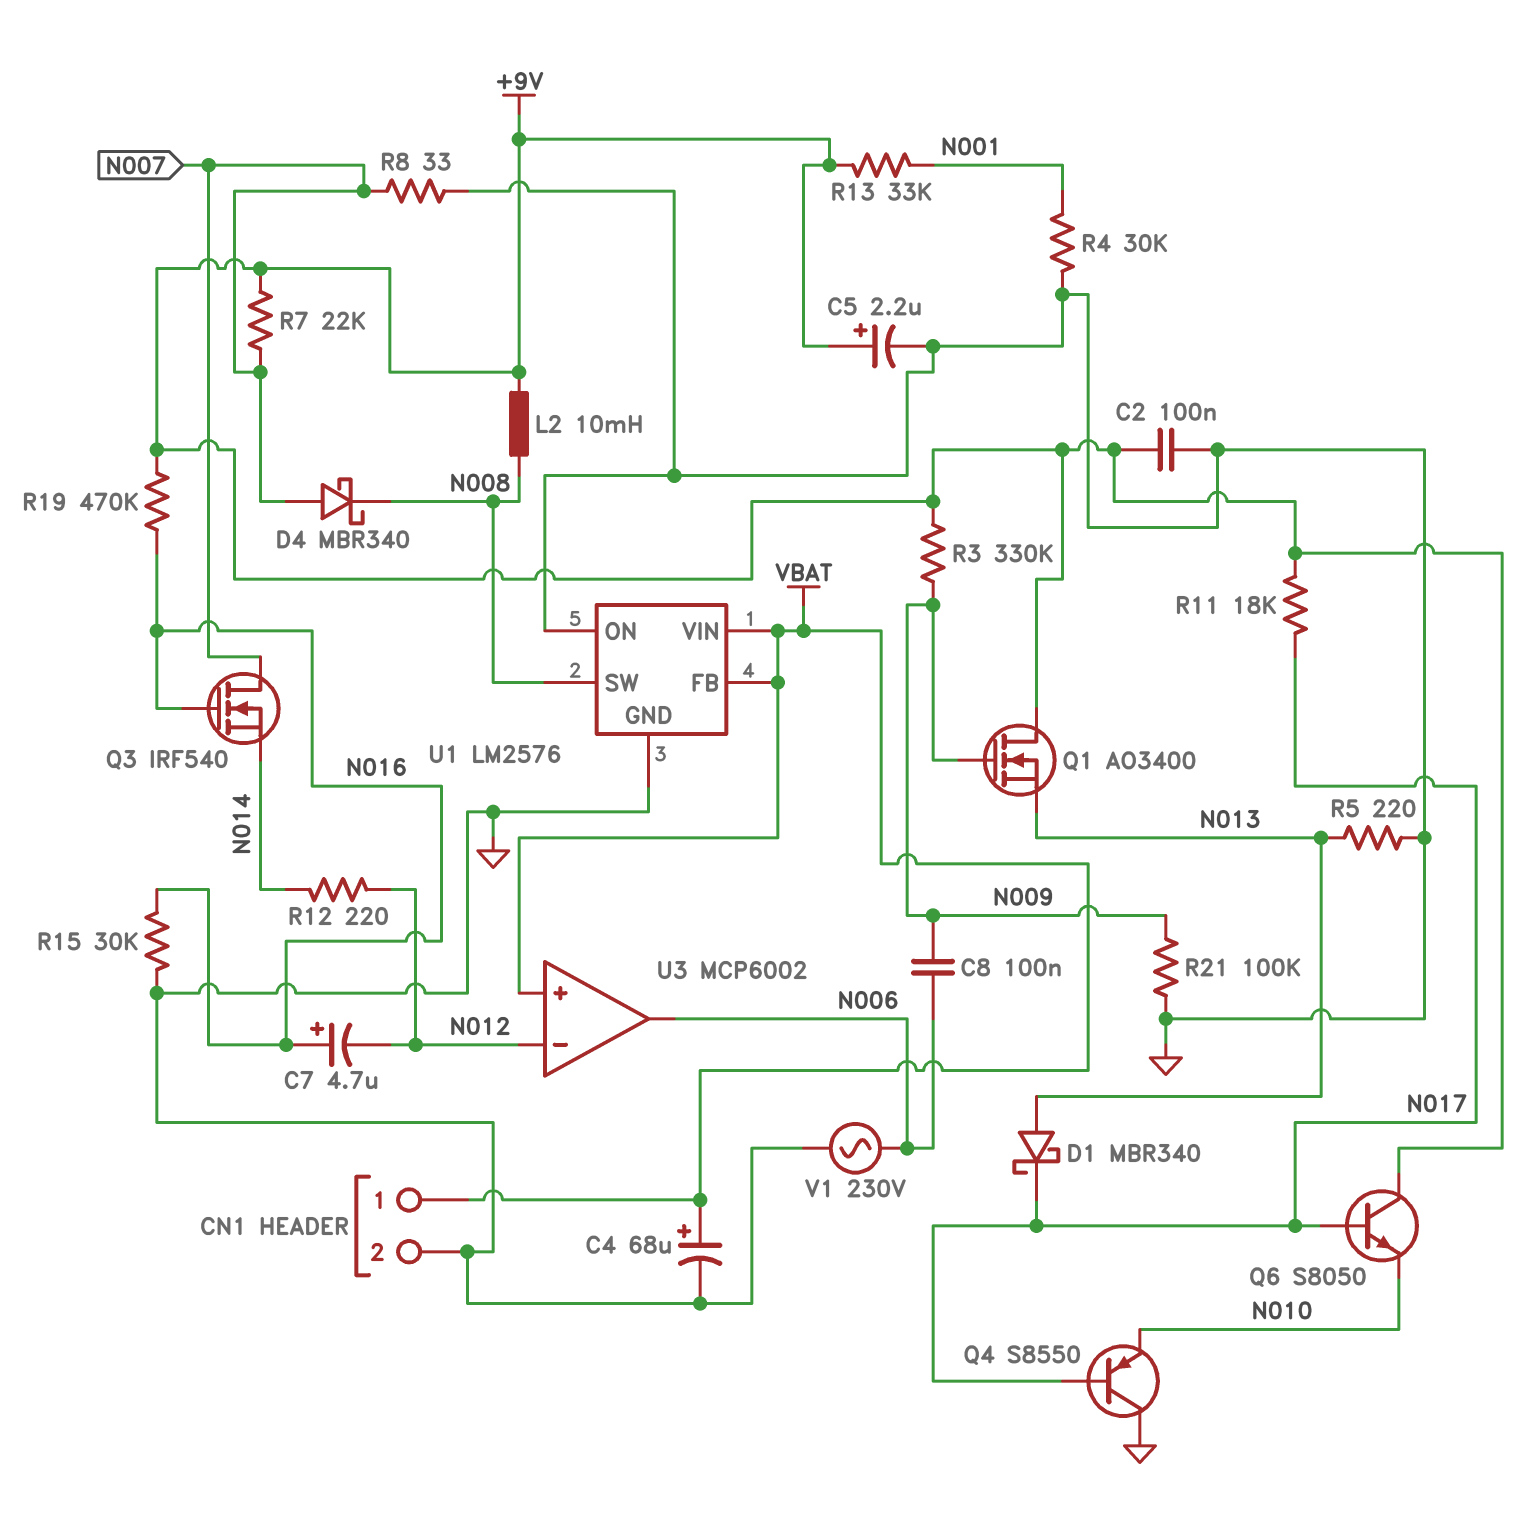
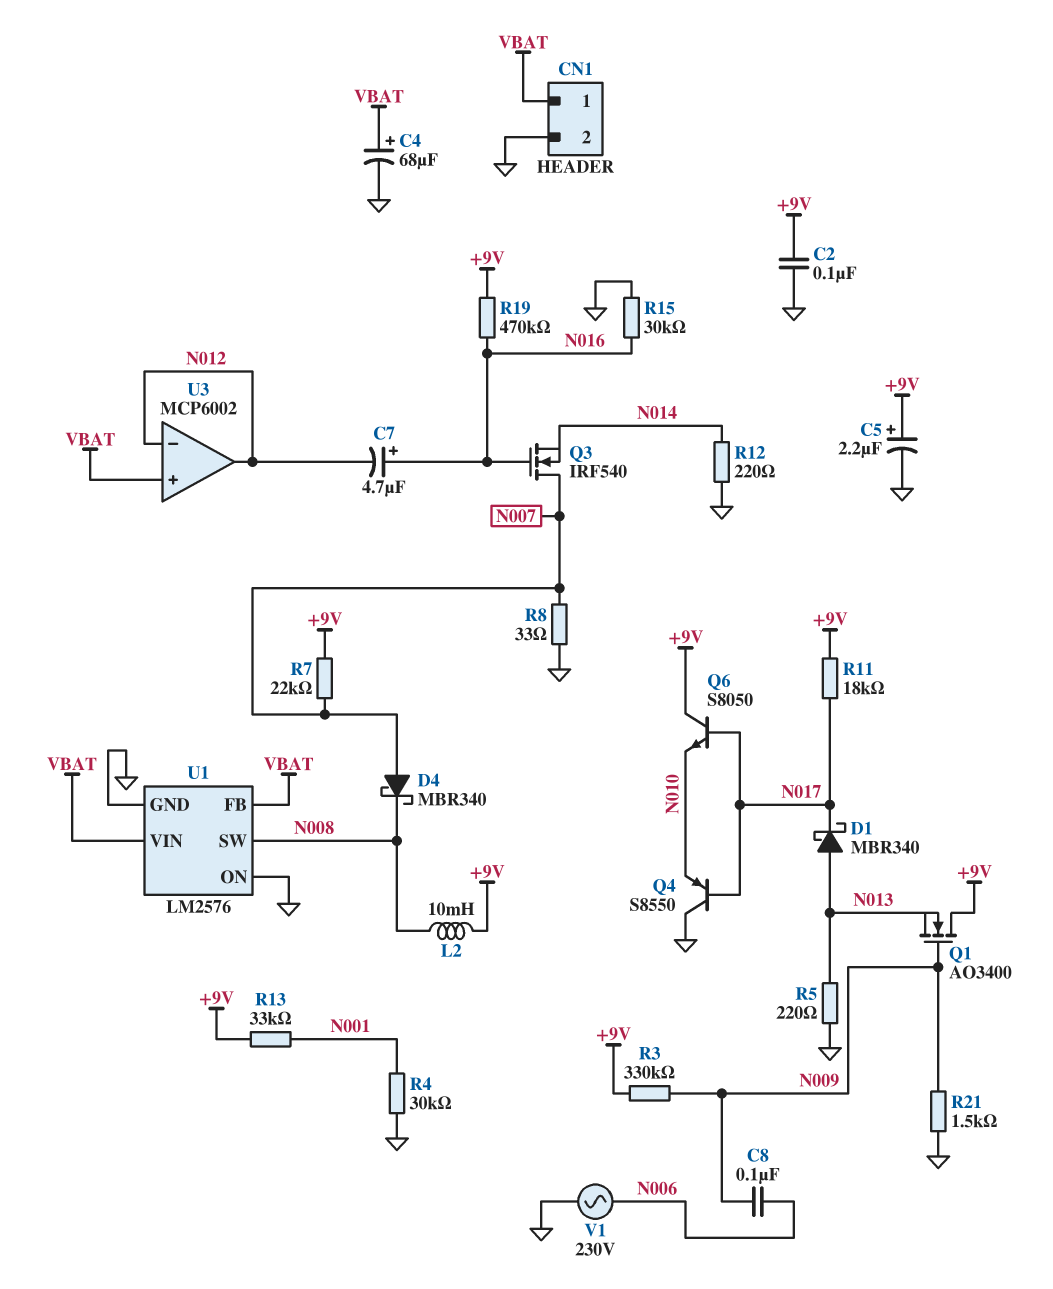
R12: 220 (N012, N014) -> 220 (GND, N014)
R21: 100k (GND, N009) -> 1.5k (GND, N009)
U3 pin out: N006 -> N012

